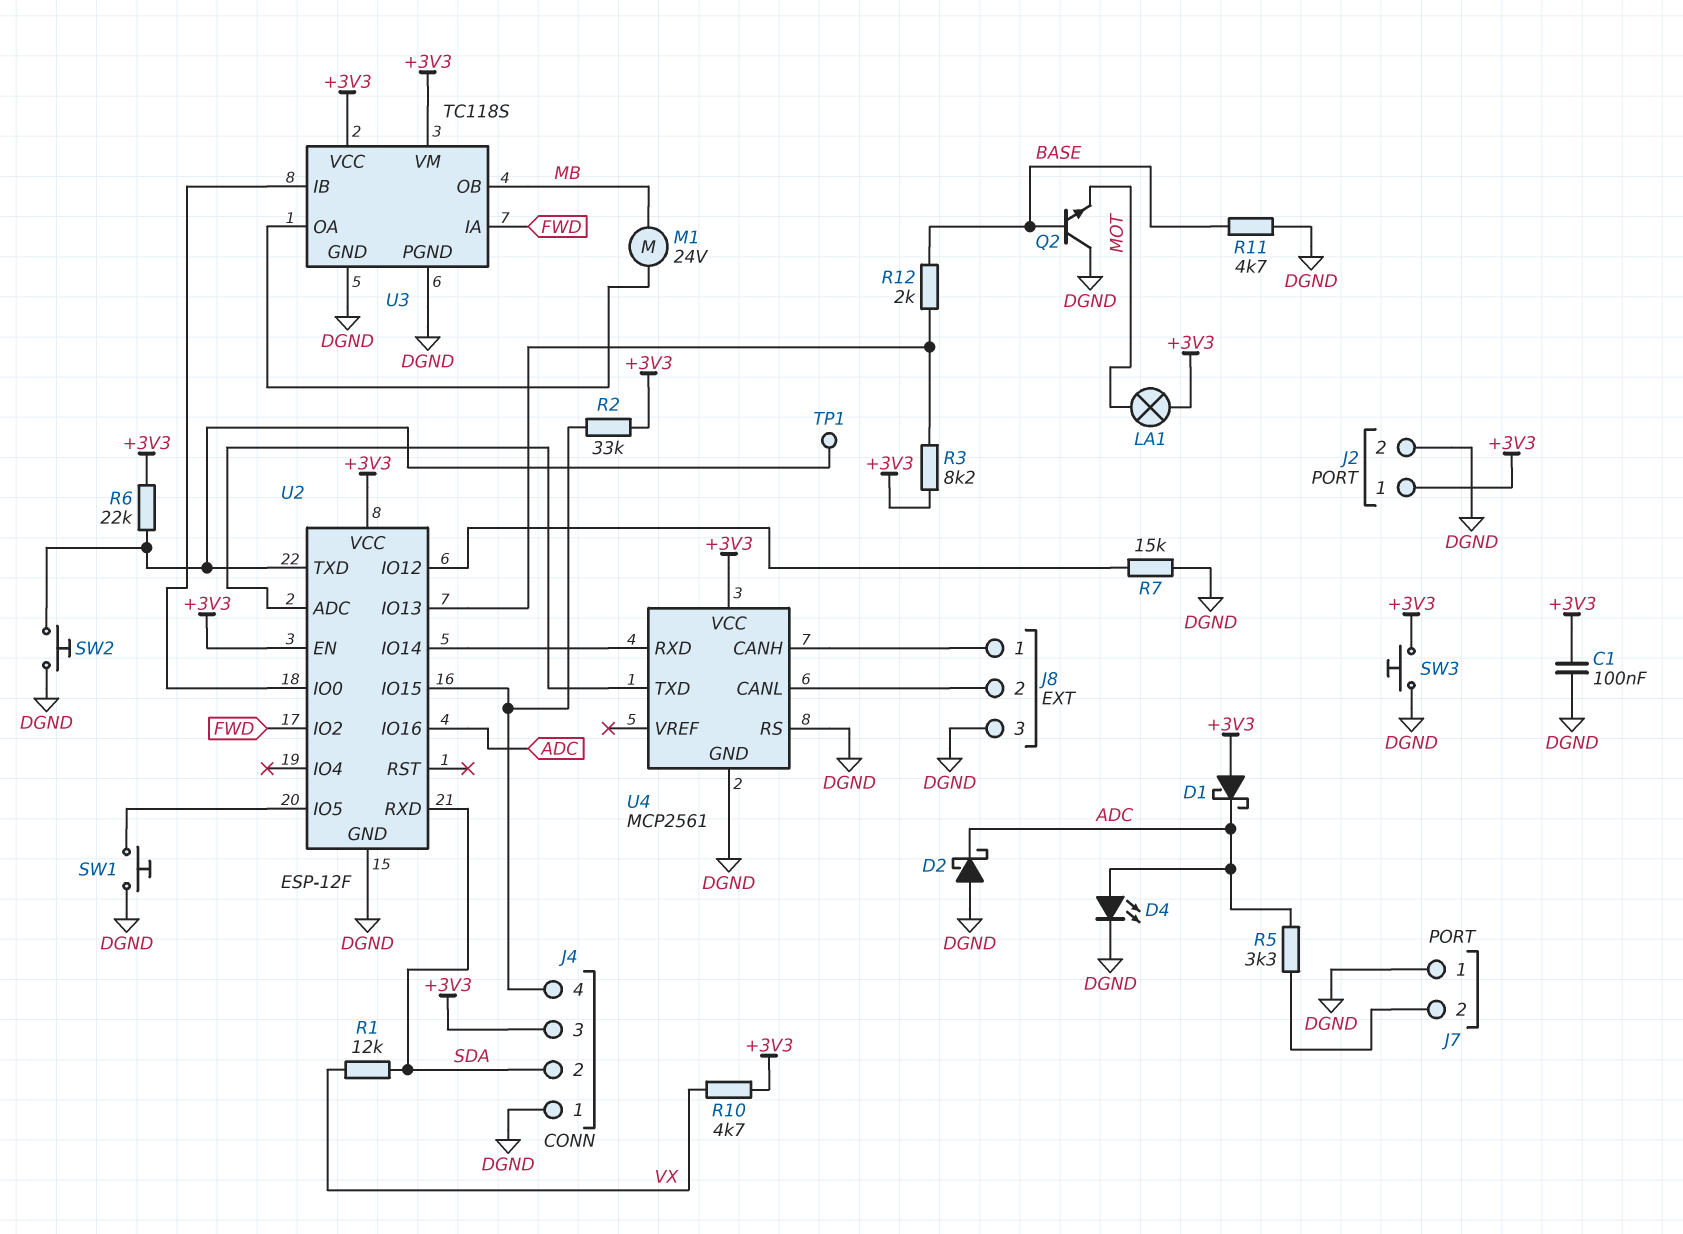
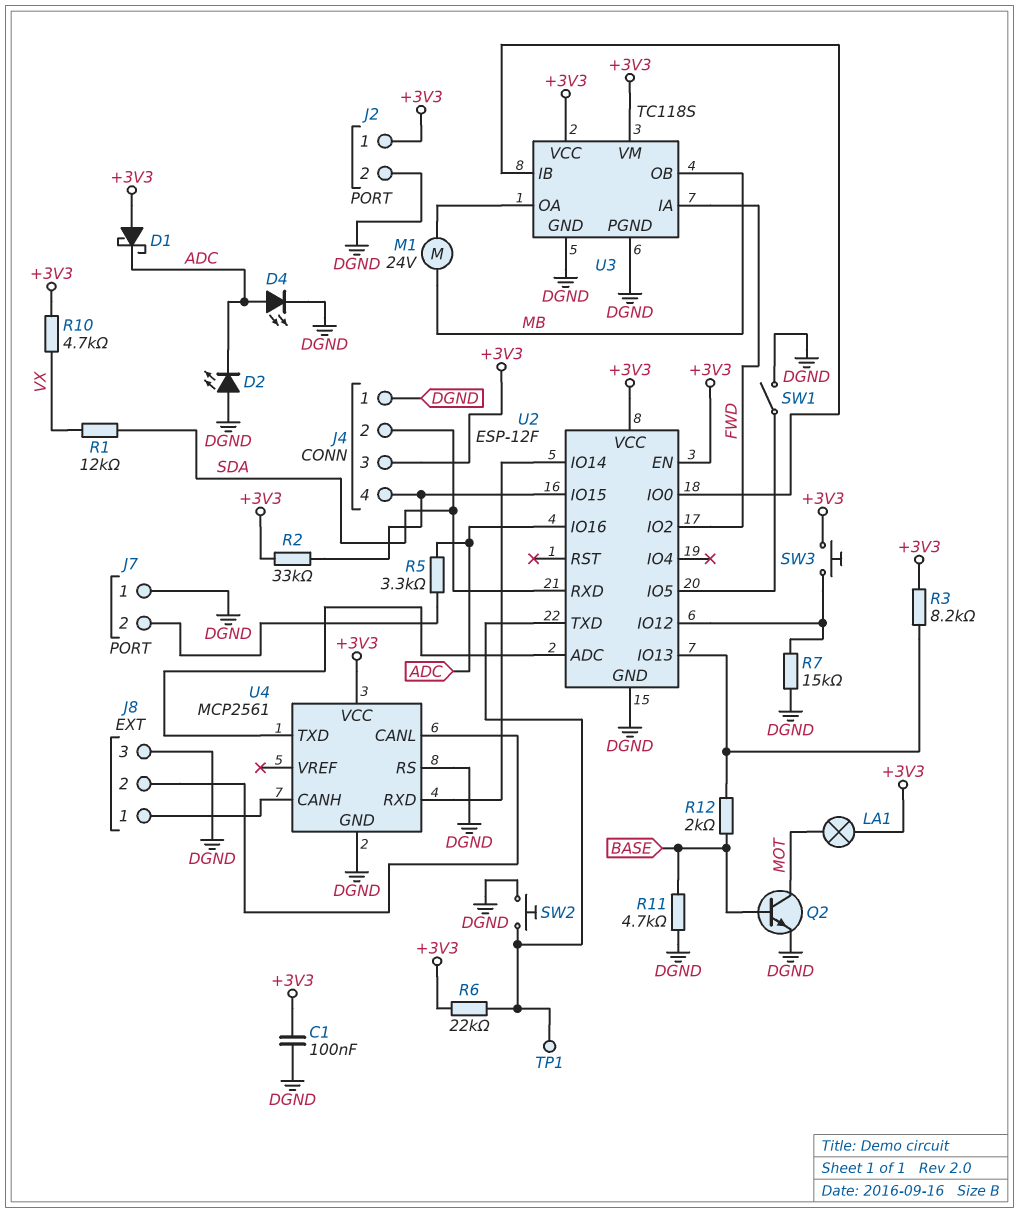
D2: schottky (A DGND, K ADC) -> LED (A DGND, K ADC)
Q2: NPN (B BASE, C DGND, E MOT) -> NPN (B BASE, C MOT, E DGND)
SW1: button (DGND, U2/IO5) -> switch (DGND, U2/IO5)
SW3: button (+3V3, DGND) -> button (+3V3, U2/IO12)

